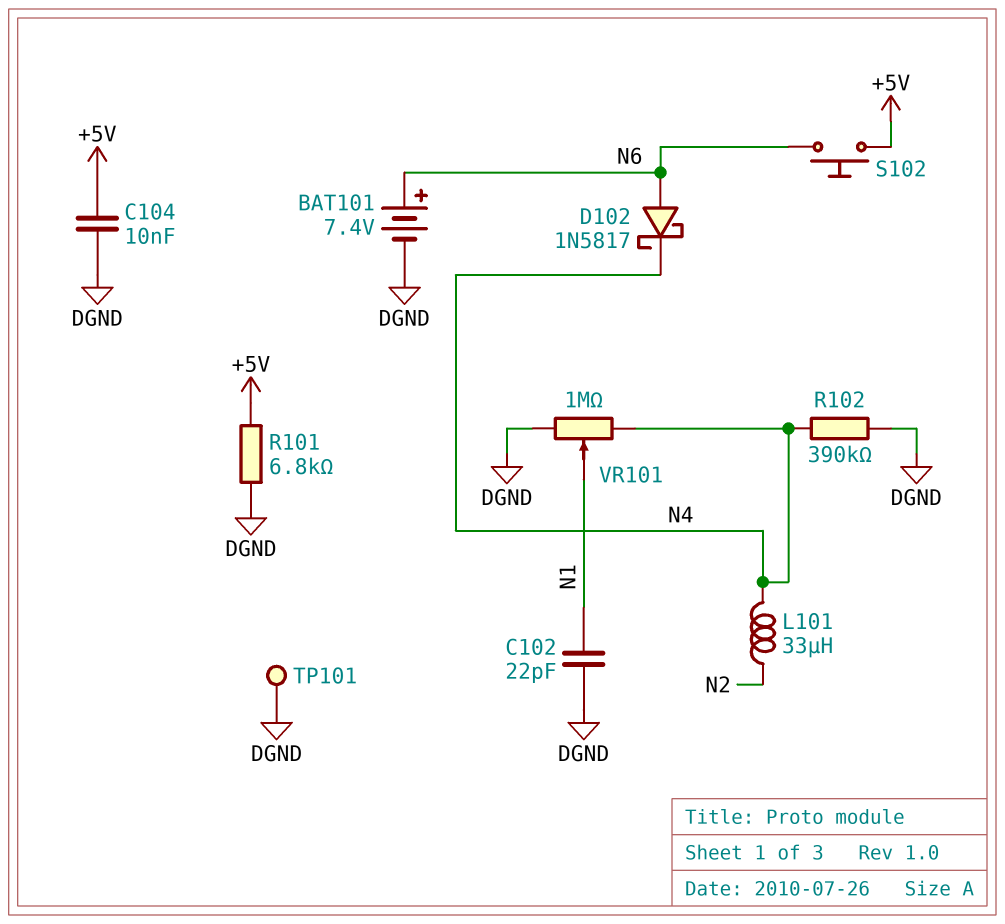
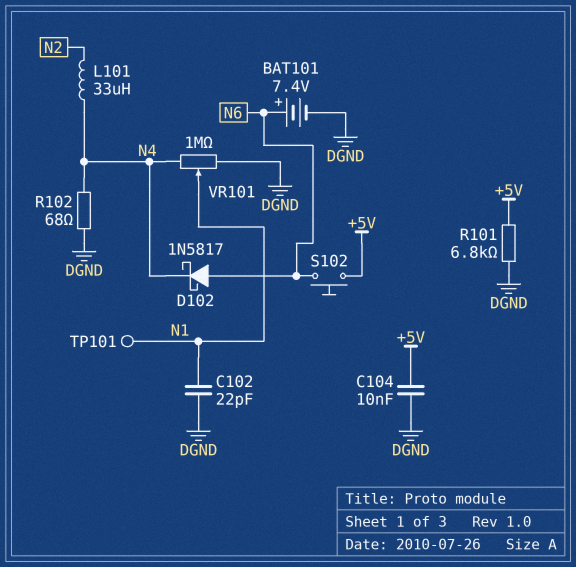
R102: 390k (DGND, N4) -> 68 (DGND, N4)
TP101: test point (DGND) -> test point (N1)

